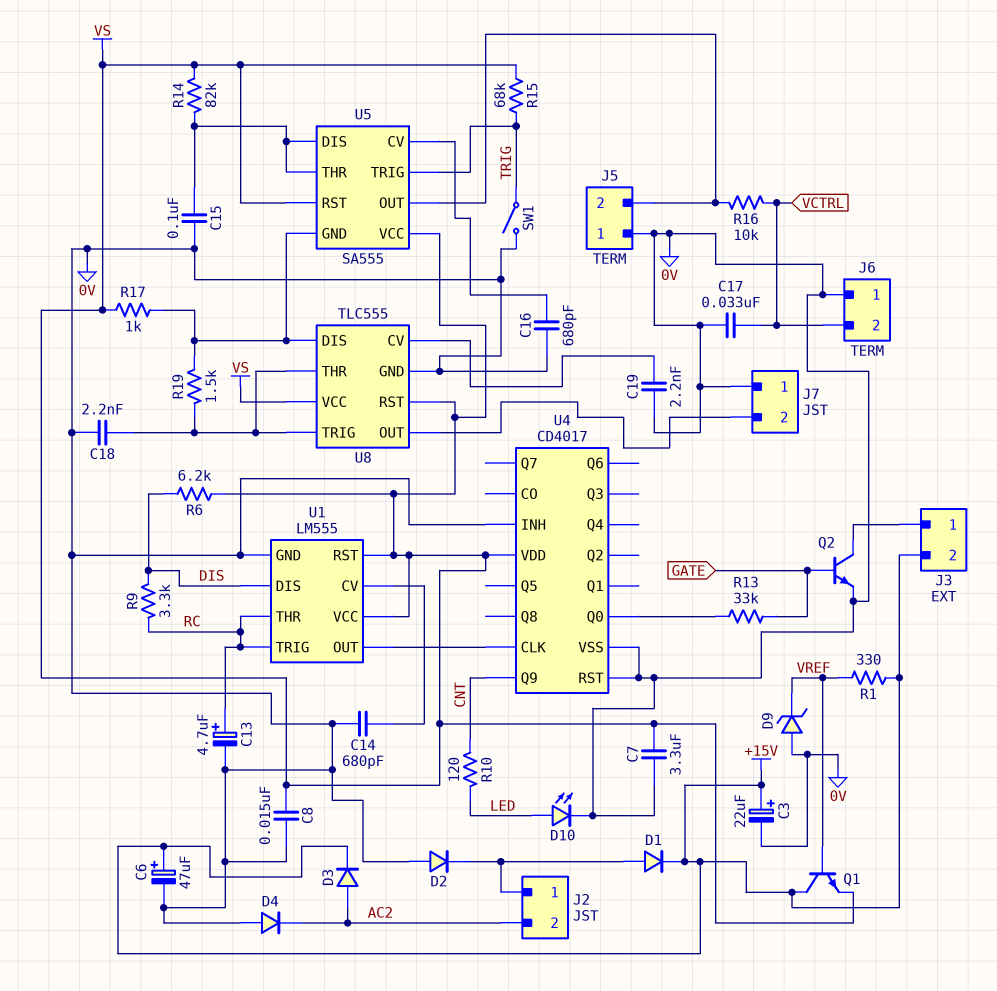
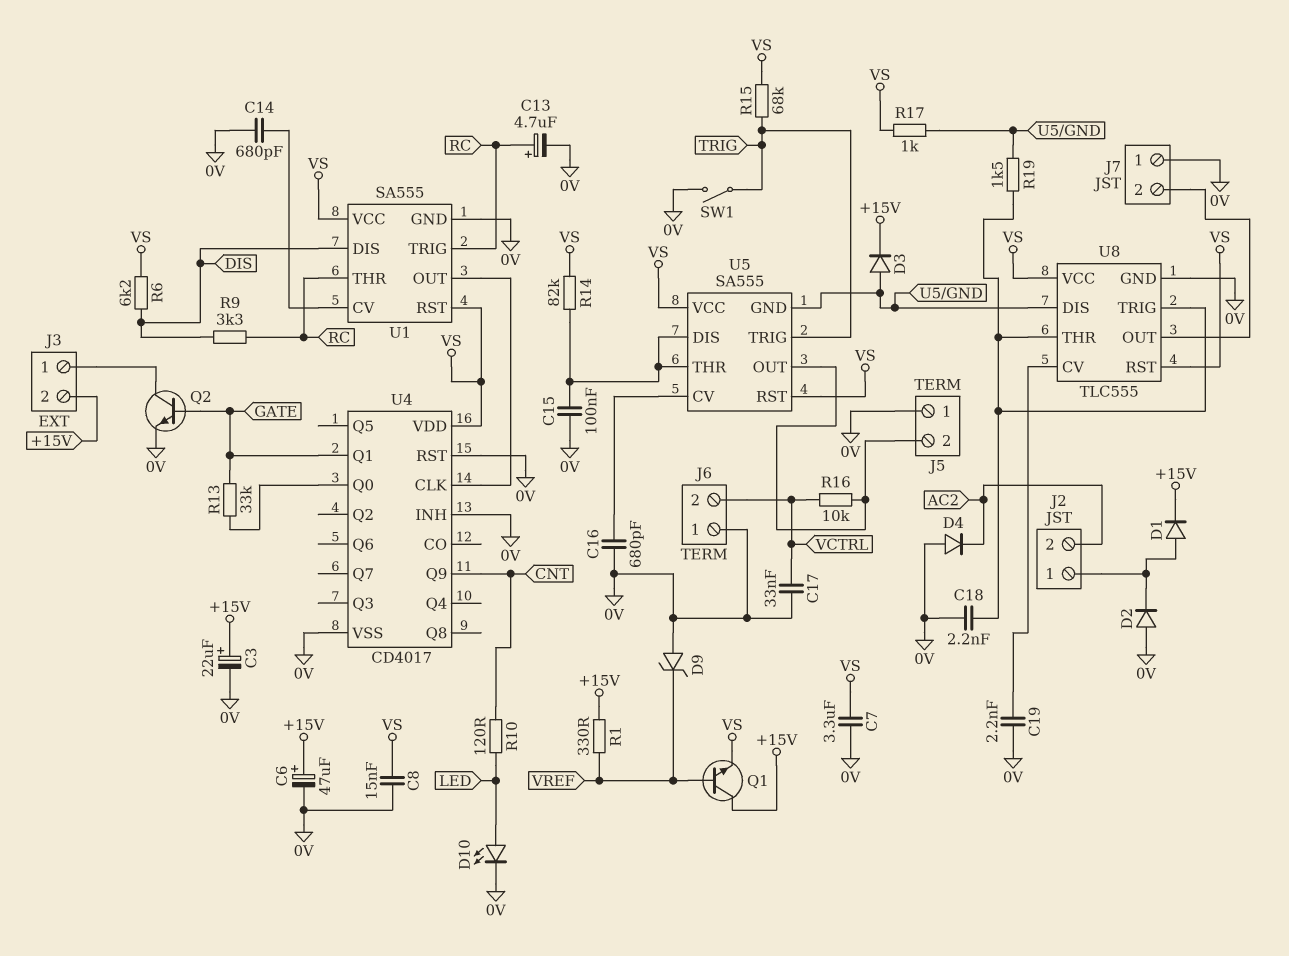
D3: diode (A AC2, K +15V) -> diode (A U5/GND, K +15V)
U1: LM555 -> SA555
U4 pin Q1: none -> GATE

